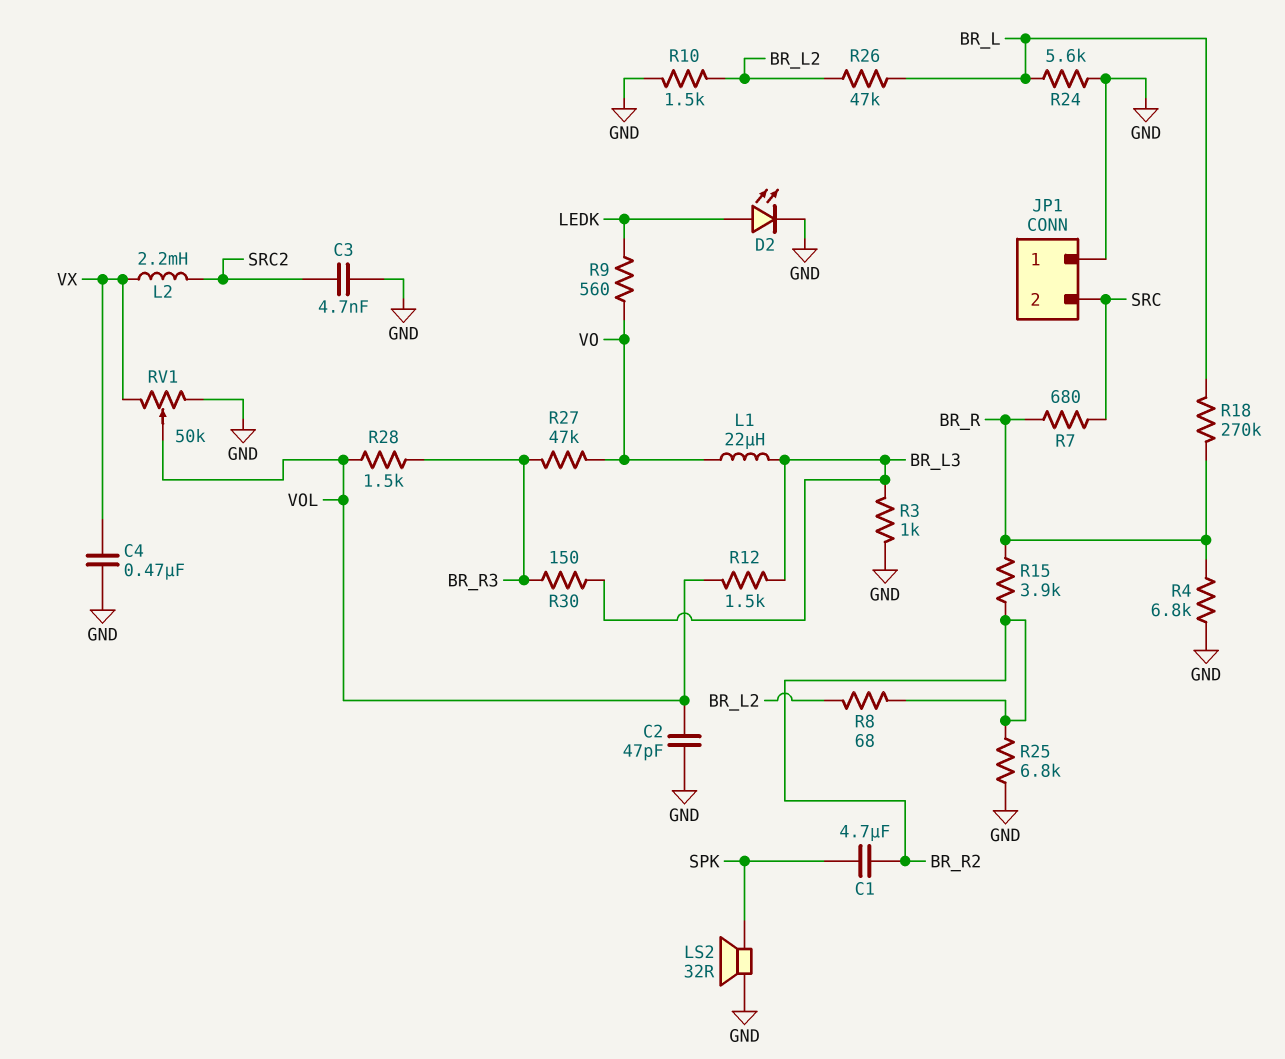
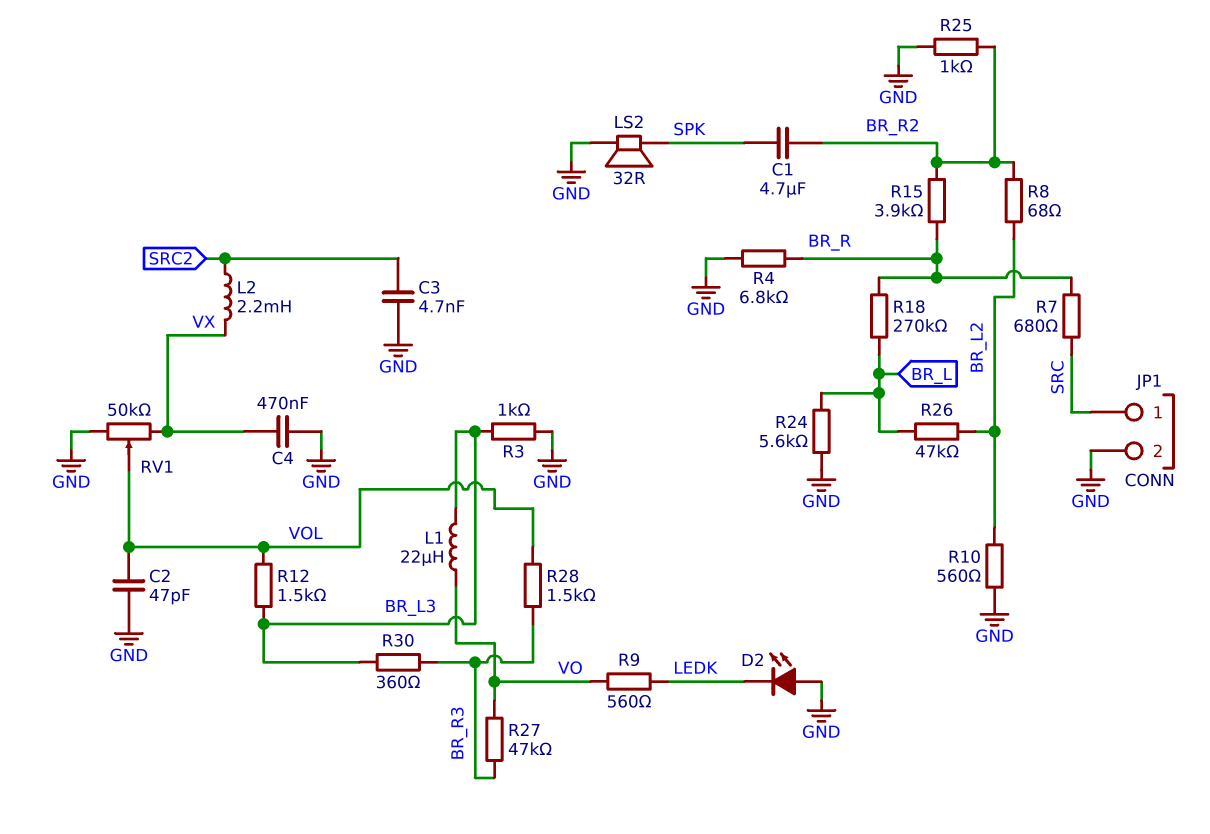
D2: LED (A LEDK, K GND) -> LED (A GND, K LEDK)
JP1 pin 1: GND -> SRC
JP1 pin 2: SRC -> GND
R10: 1.5k (BR_L2, GND) -> 560 (BR_L2, GND)
R25: 6.8k (BR_R2, GND) -> 1k (BR_R2, GND)
R30: 150 (BR_L3, BR_R3) -> 360 (BR_L3, BR_R3)

